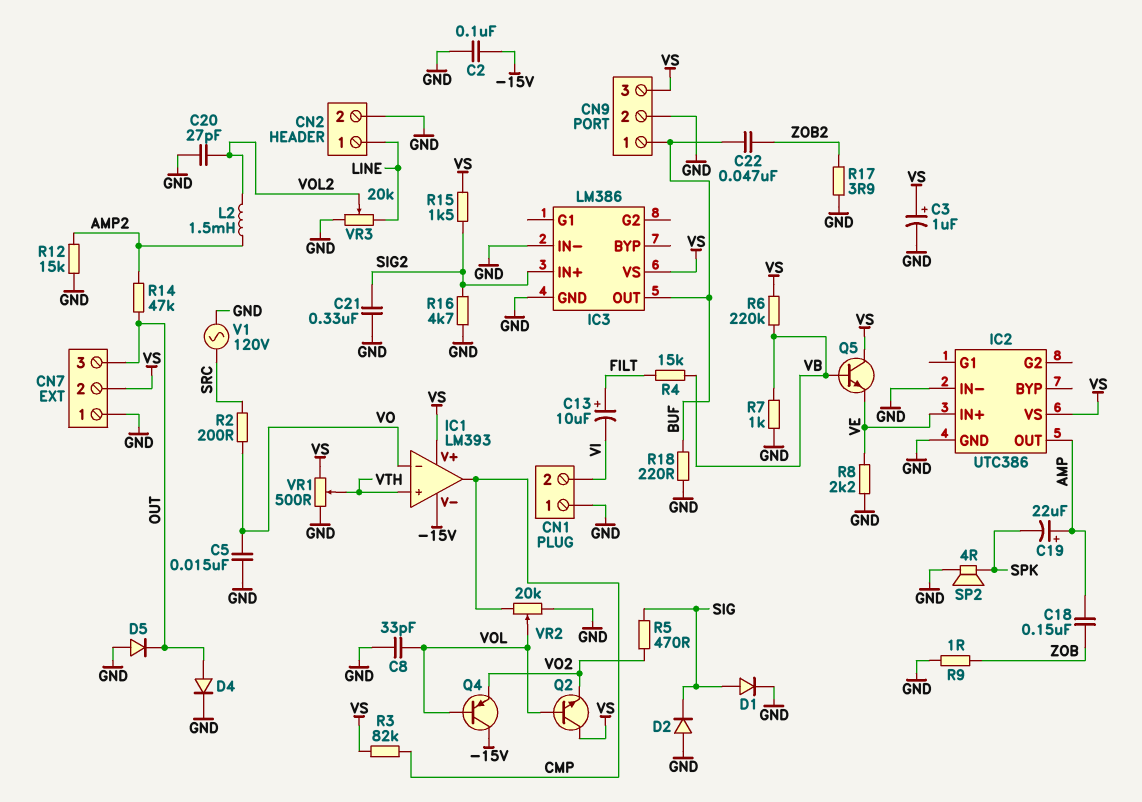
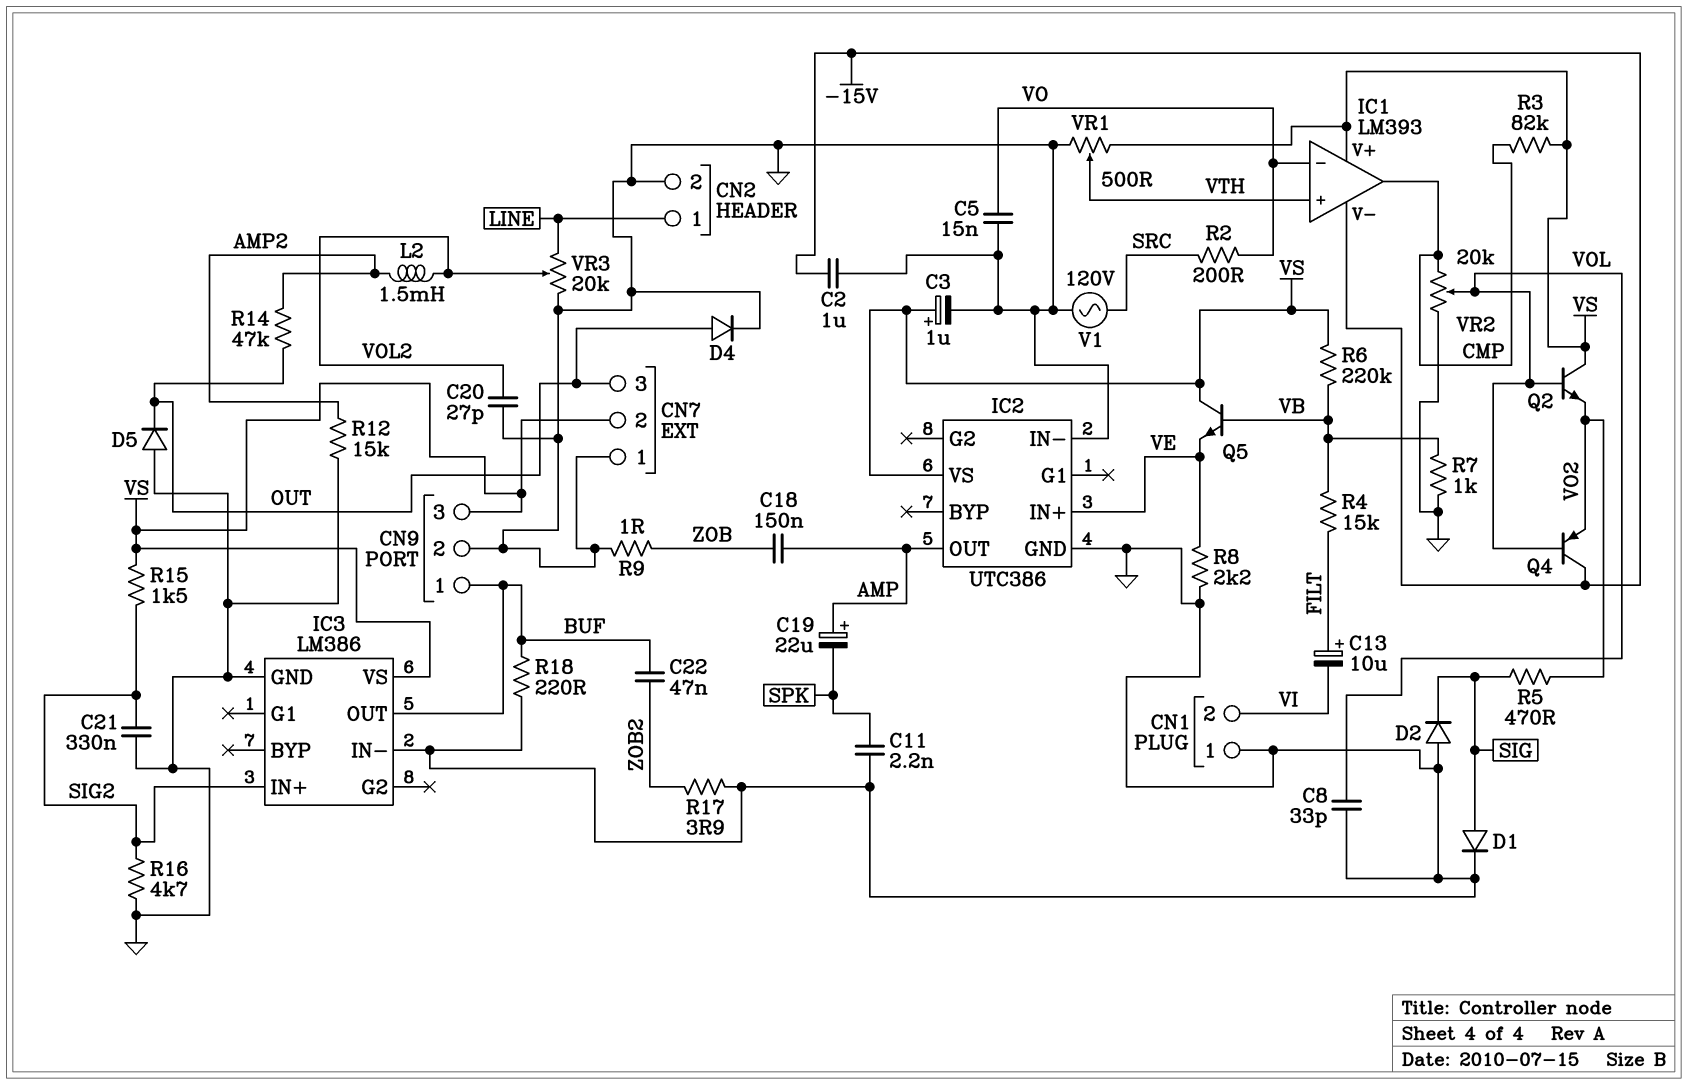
C2: 100nF (-15V, GND) -> 1uF (-15V, GND)
C11: none -> 2.2nF (GND, SPK)
SP2: speaker 4R (GND, SPK) -> none

